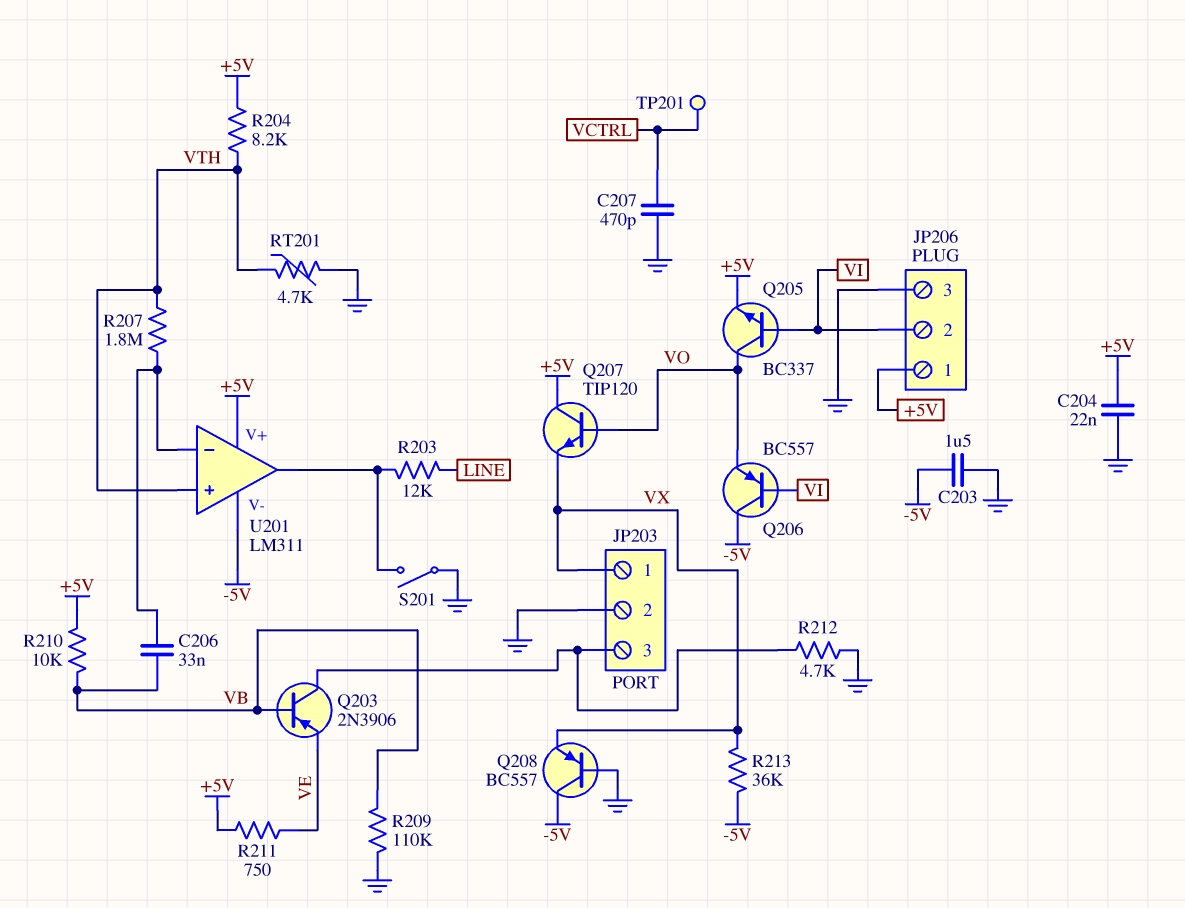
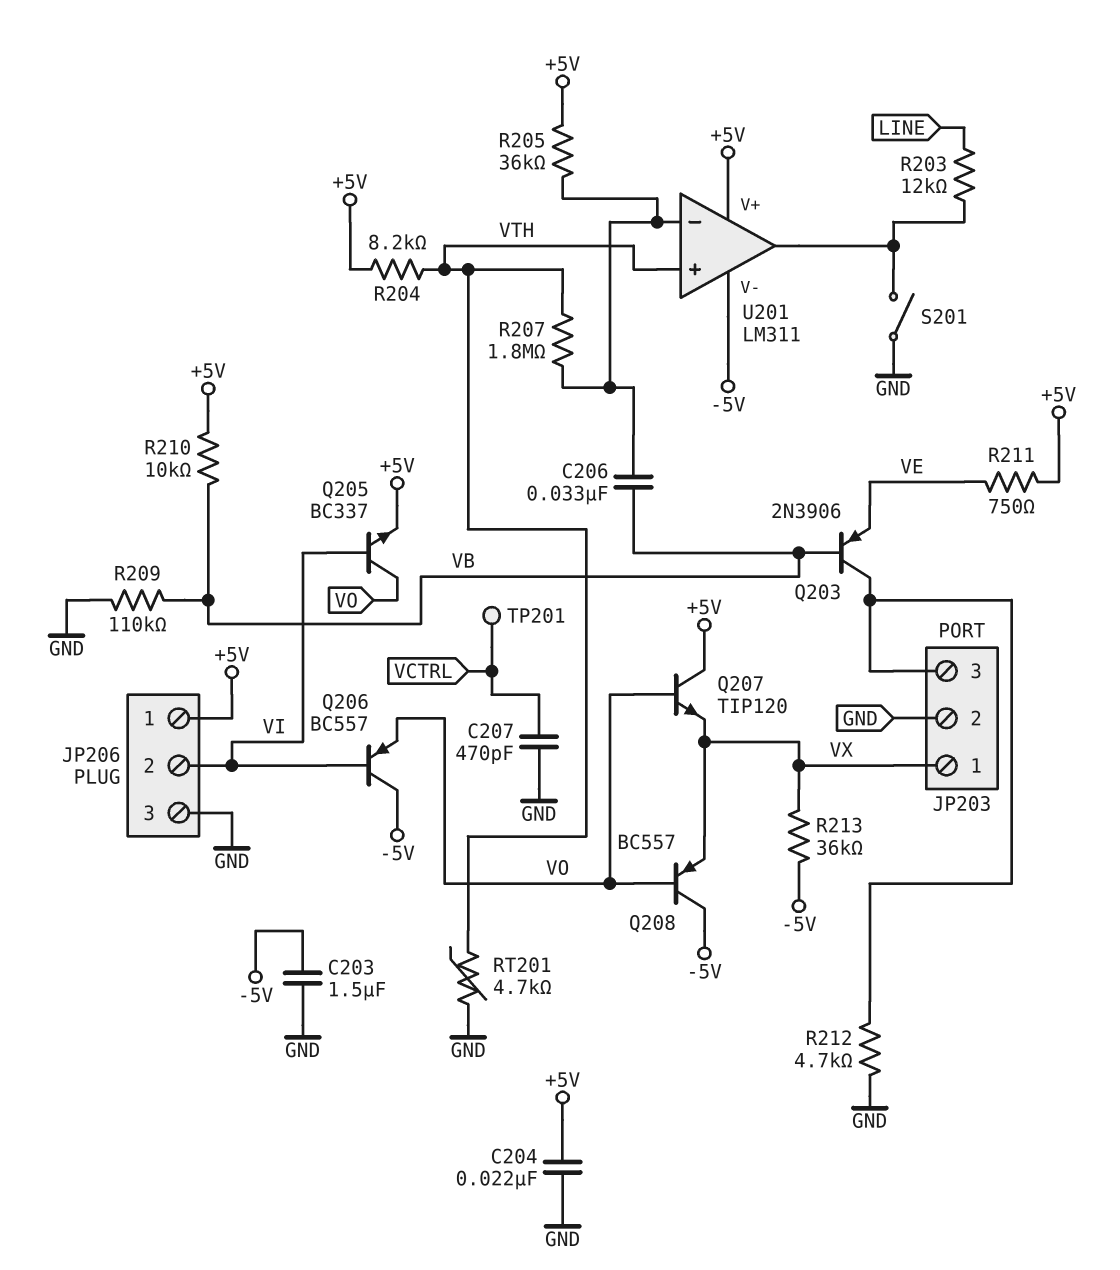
Q208: PNP BC557 (B GND, C -5V, E VX) -> PNP BC557 (B VO, C -5V, E VX)
R205: none -> 36k (+5V, U201/in-)

